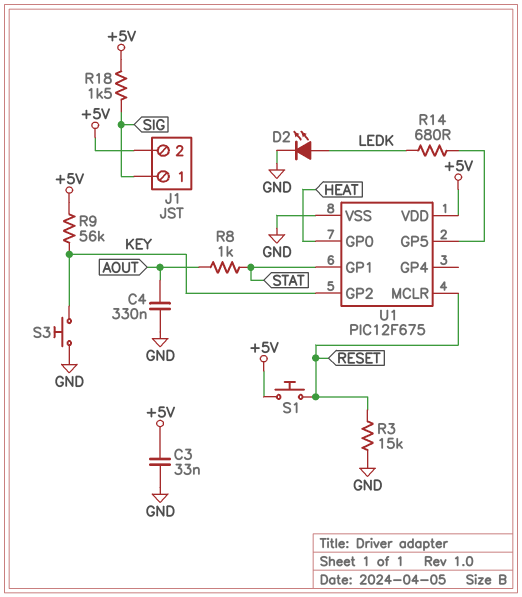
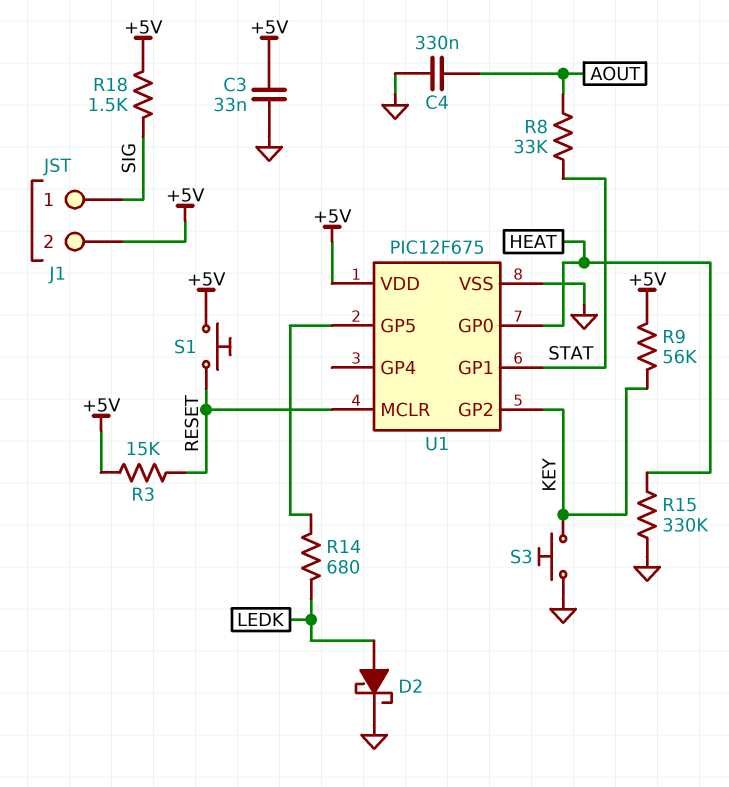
D2: LED (A LEDK, K GND) -> schottky (A LEDK, K GND)
R3: 15k (GND, RESET) -> 15k (+5V, RESET)
R8: 1k (AOUT, STAT) -> 33k (AOUT, STAT)
R15: none -> 330k (GND, HEAT)

